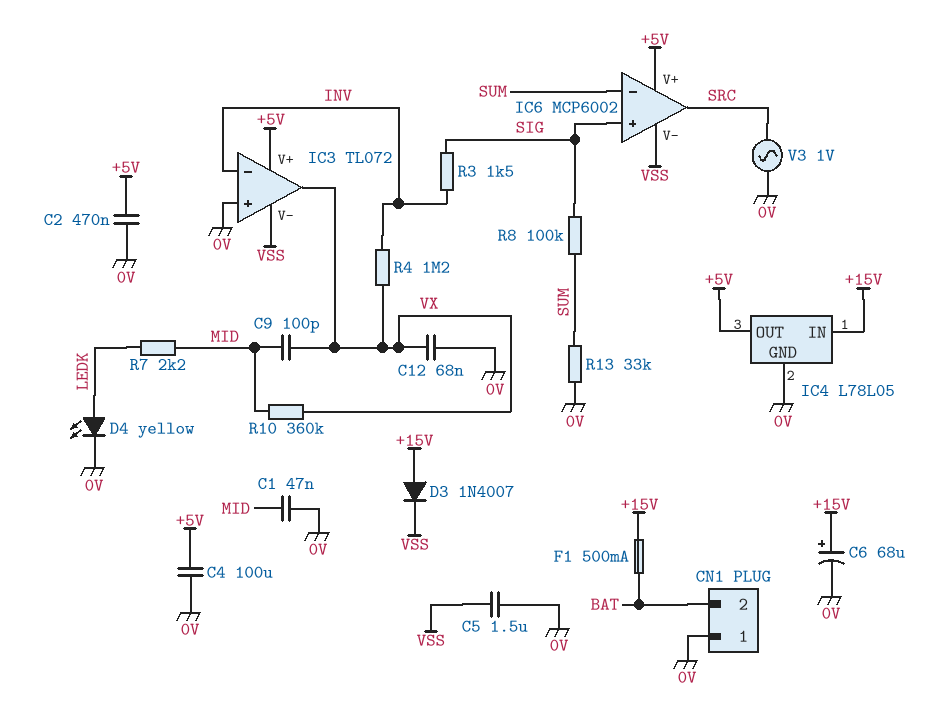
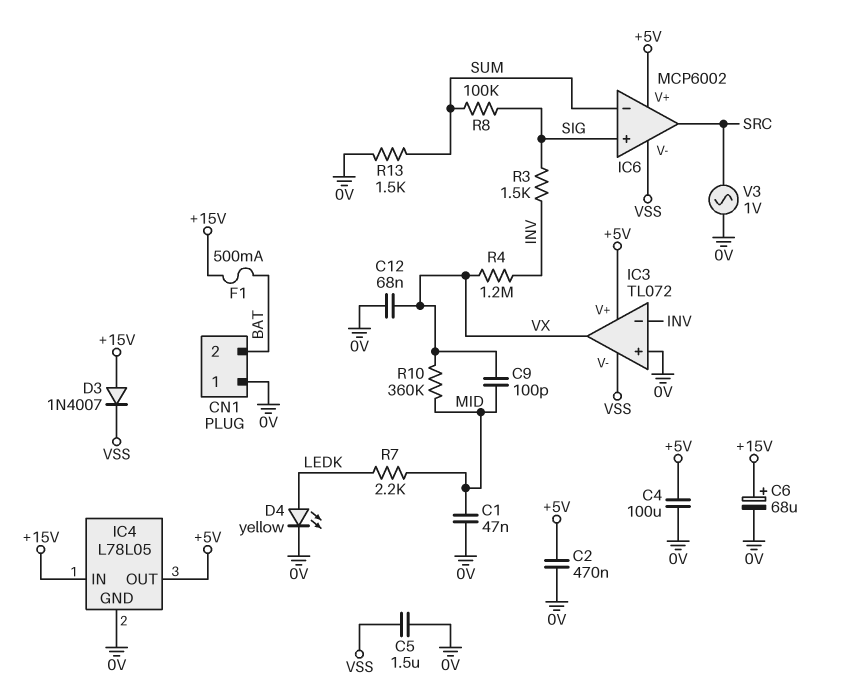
R13: 33k (0V, SUM) -> 1.5k (0V, SUM)

